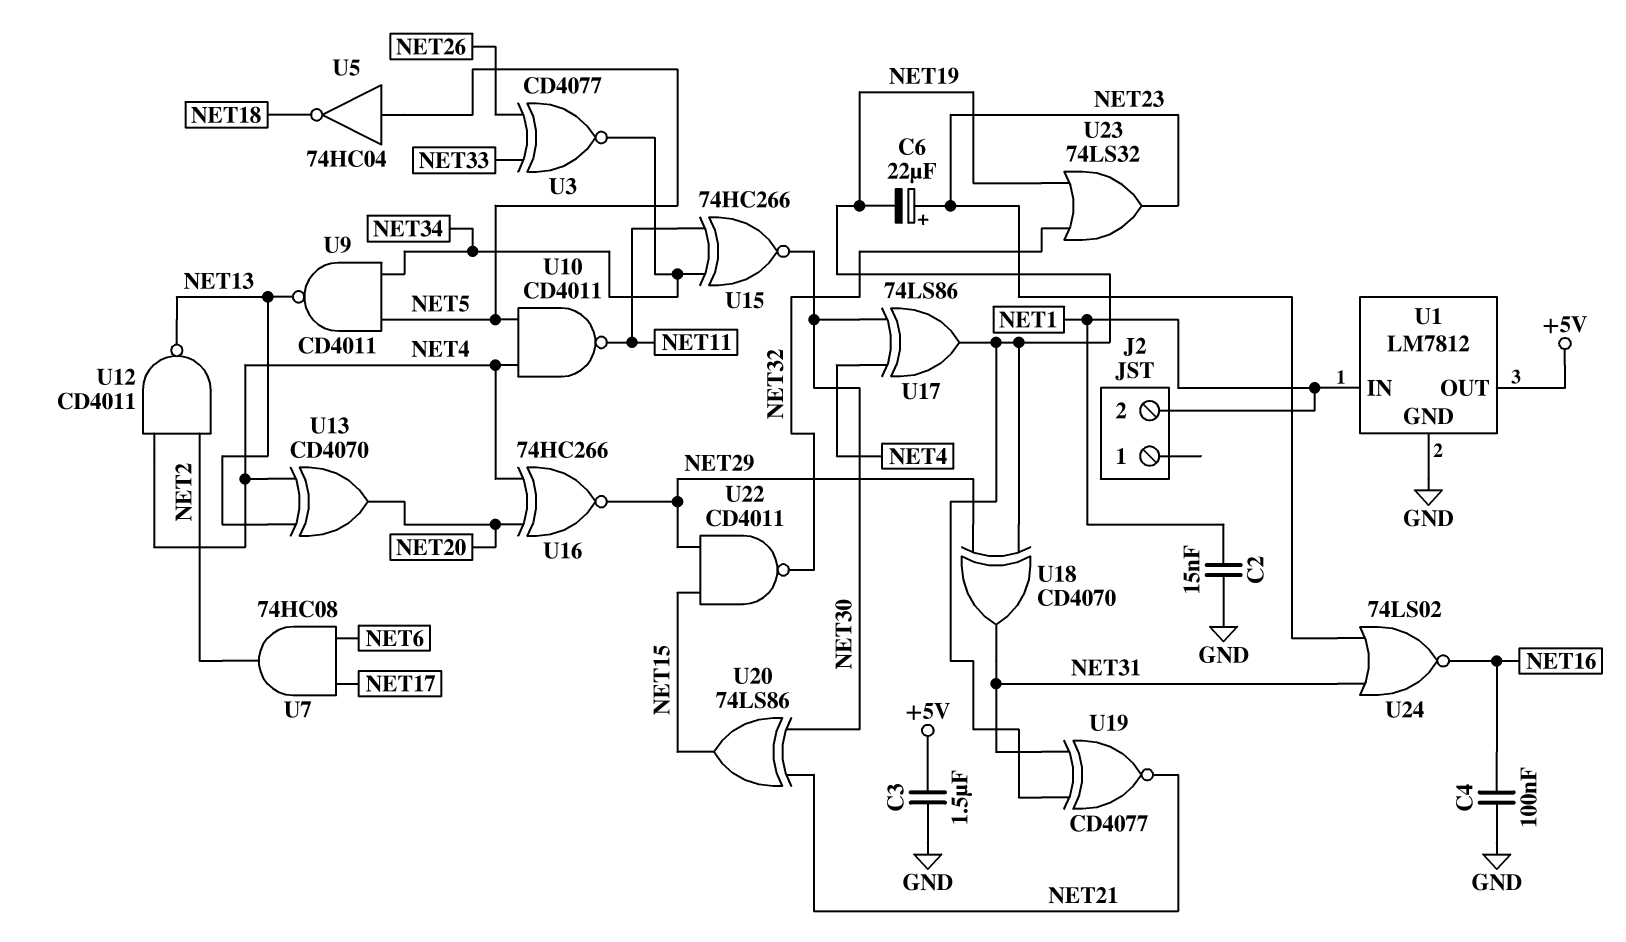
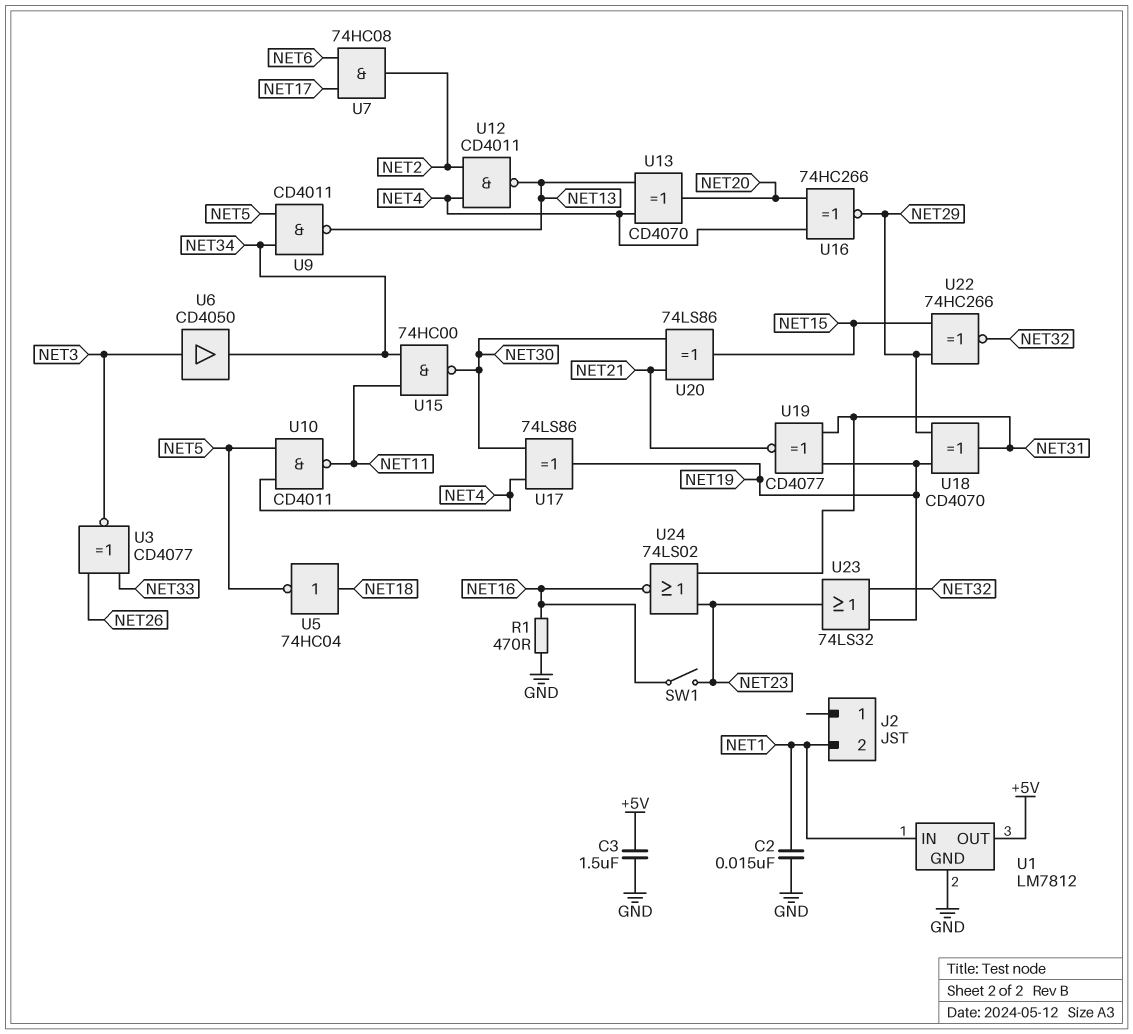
C4: 100nF (GND, NET16) -> none
C6: 22uF (plus NET23, minus NET19) -> none
R1: none -> 470 (GND, NET16)
SW1: none -> switch (NET16, NET23)
U3: XNOR CD4077 (in NET26, in NET33, out NET34) -> XNOR CD4077 (in NET26, in NET33, out NET3)
U5: NOT 74HC04 (in NET5, out NET18) -> NOT 74HC04 (in NET18, out NET5)
U6: none -> buffer CD4050 (in NET3, out NET34)
U15: XNOR 74HC266 (in NET11, in NET34, out NET30) -> NAND 74HC00 (in NET11, in NET34, out NET30)
U22: NAND CD4011 (in NET15, in NET29, out NET32) -> XNOR 74HC266 (in NET15, in NET29, out NET32)

